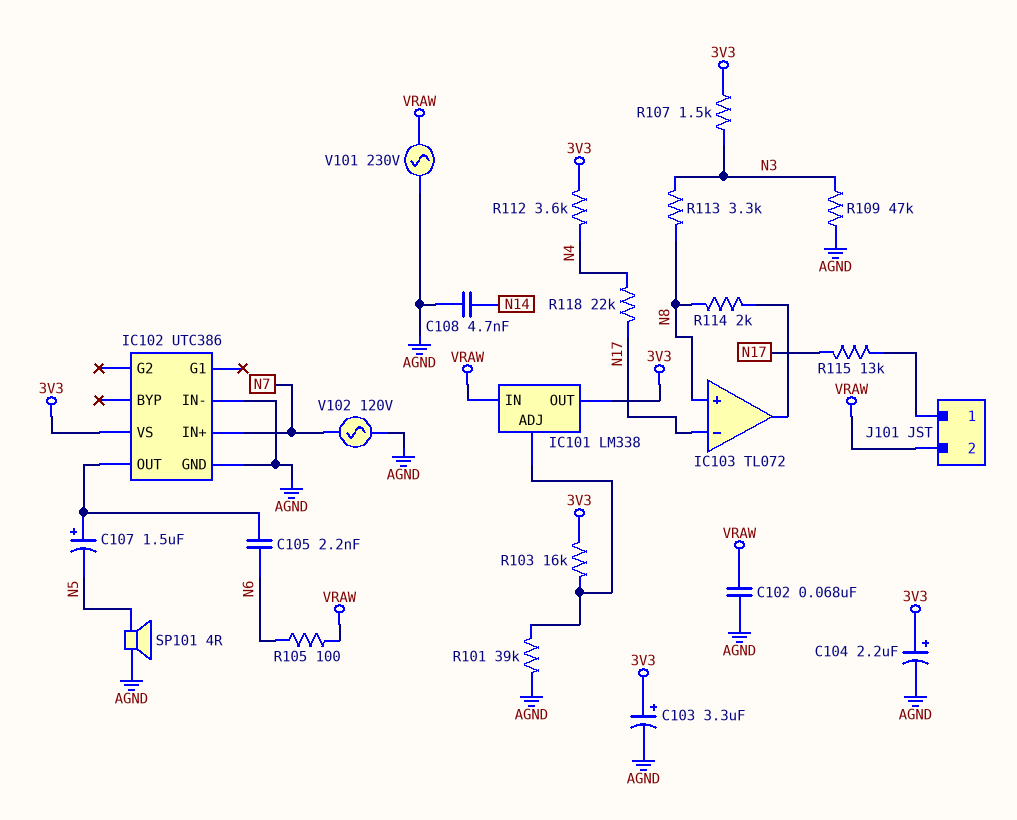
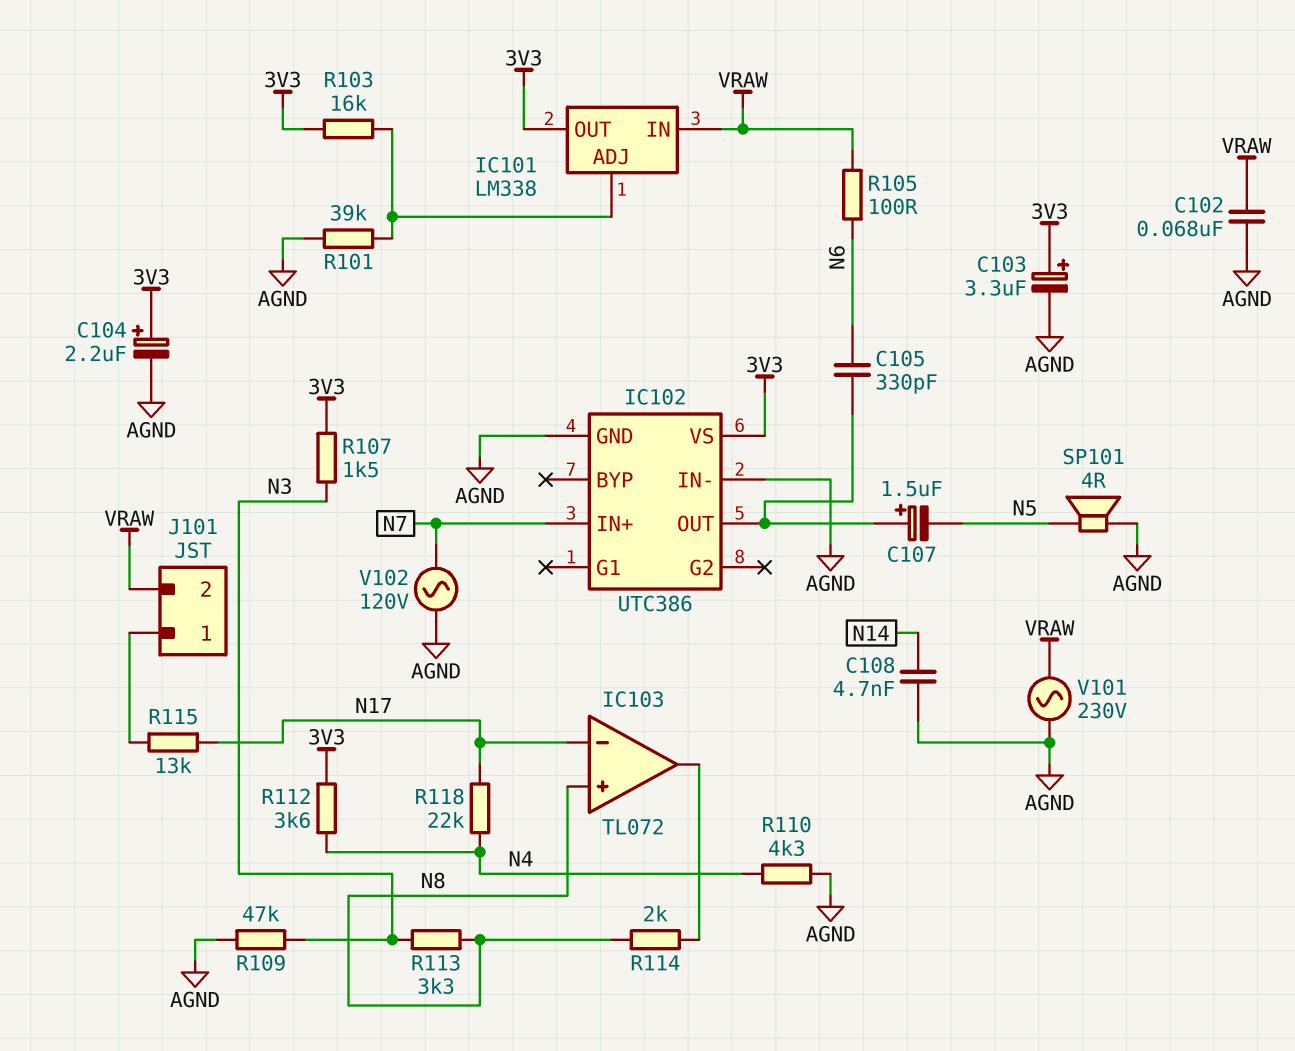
C105: 2.2nF (IC102/OUT, N6) -> 330pF (IC102/OUT, N6)
R110: none -> 4.3k (AGND, N4)

